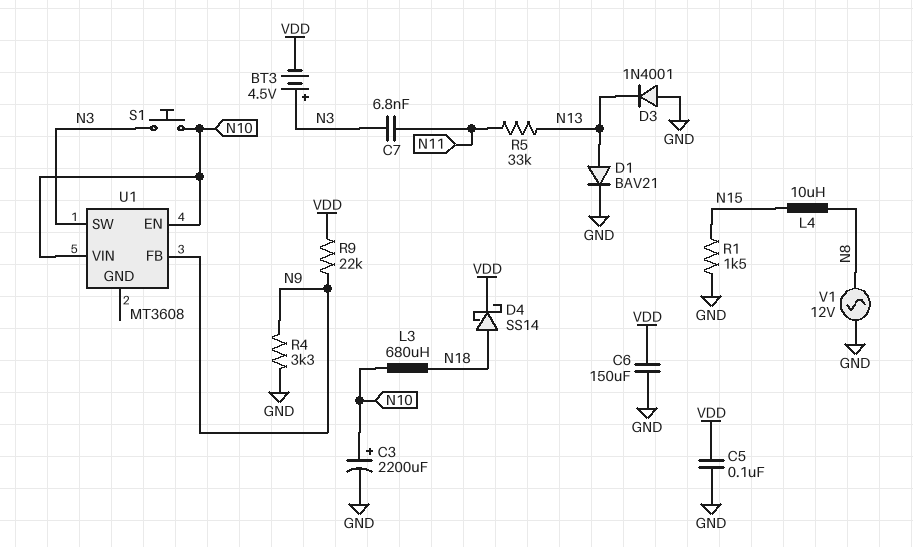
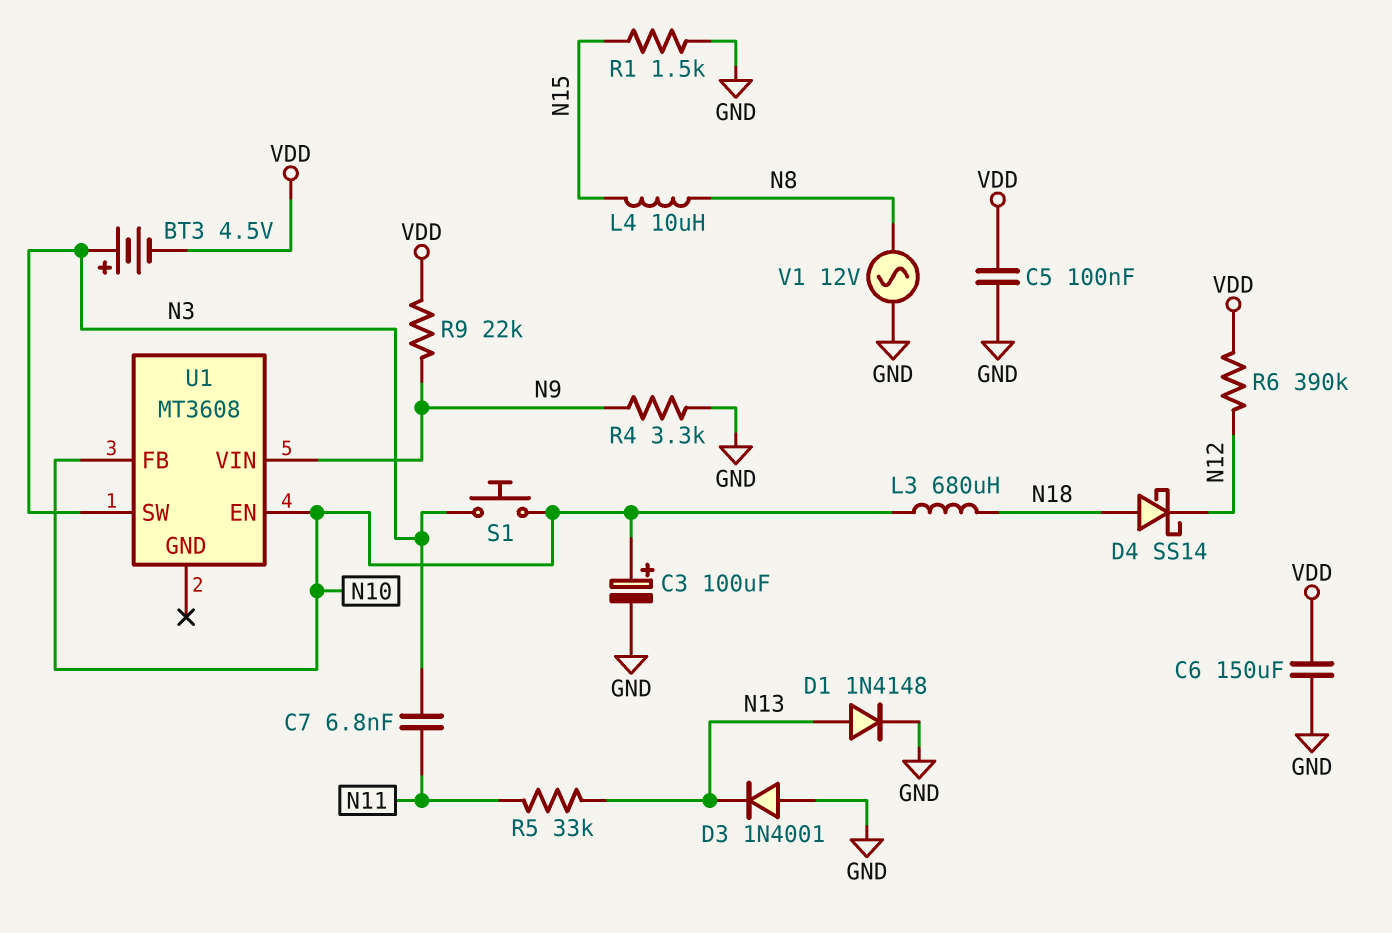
C3: 2200uF (plus N10, minus GND) -> 100uF (plus N10, minus GND)
D1: diode BAV21 (A N13, K GND) -> diode 1N4148 (A N13, K GND)
D4: schottky SS14 (A N18, K VDD) -> schottky SS14 (A N18, K N12)
R6: none -> 390k (N12, VDD)
U1 pin FB: N9 -> N10
U1 pin VIN: N10 -> N9

